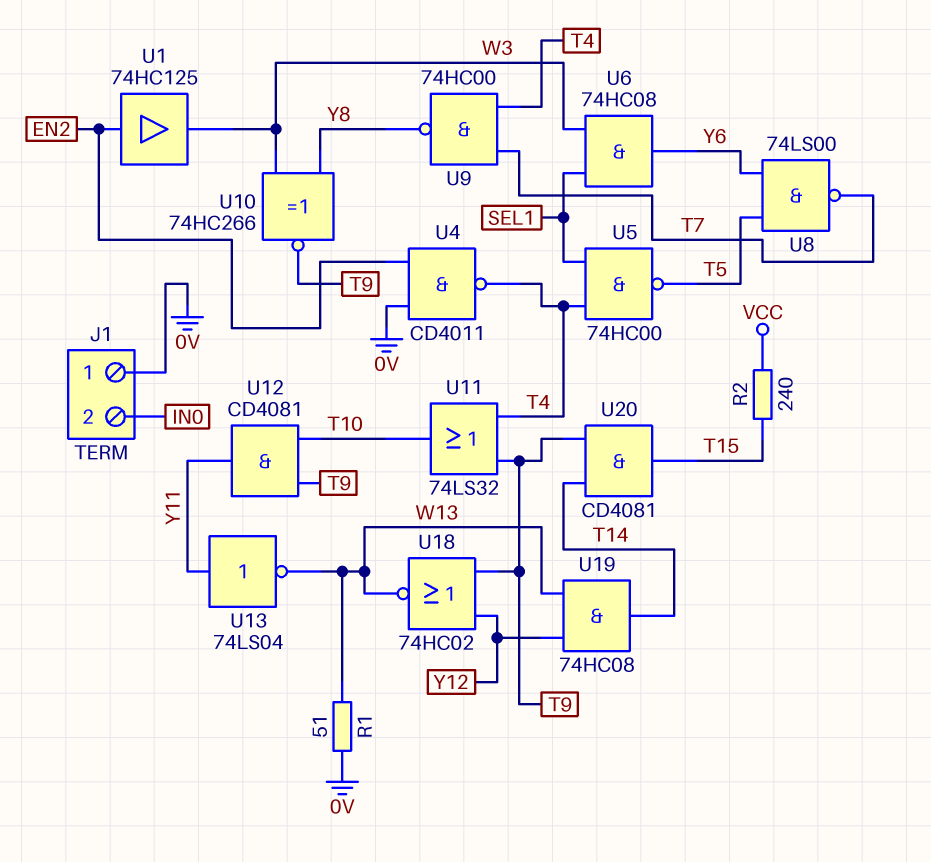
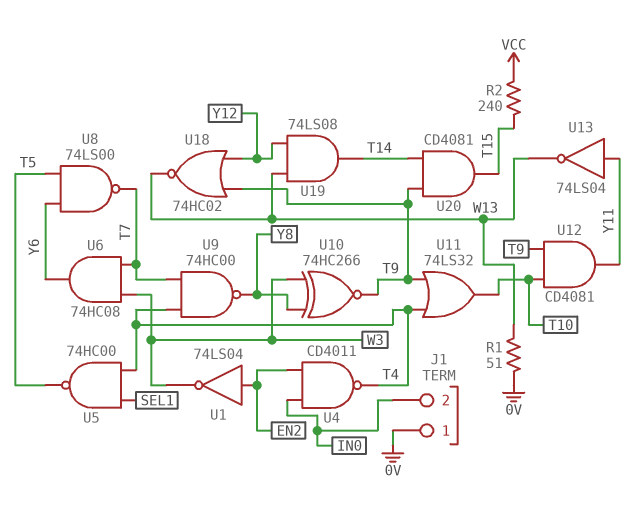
U1: buffer 74HC125 (in EN2, out W3) -> NOT 74LS04 (in EN2, out W3)
U4: NAND CD4011 (in 0V, in EN2, out T4) -> NAND CD4011 (in EN2, in IN0, out T4)
U6: AND 74HC08 (in SEL1, in W3, out Y6) -> AND 74HC08 (in T7, in W3, out Y6)
U19: AND 74HC08 (in W13, in Y12, out T14) -> AND 74LS08 (in W13, in Y12, out T14)

